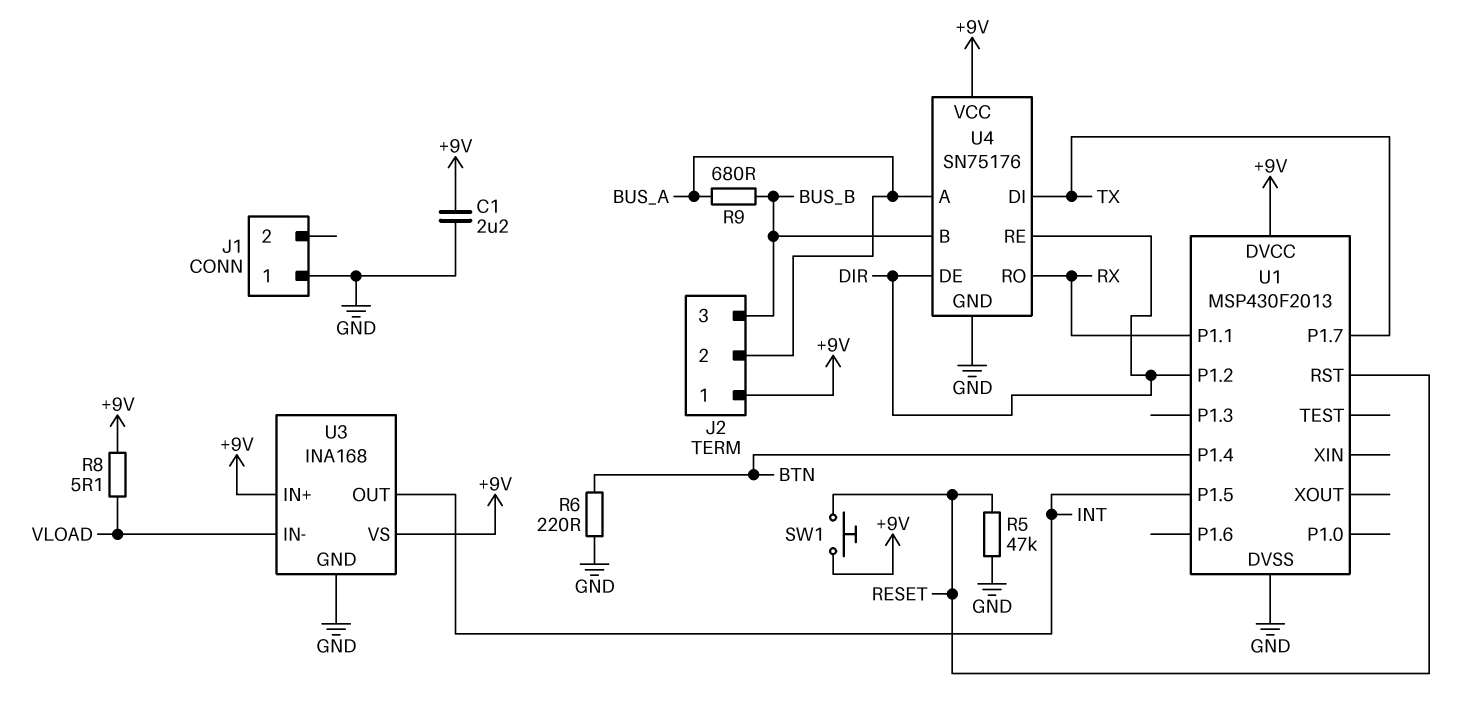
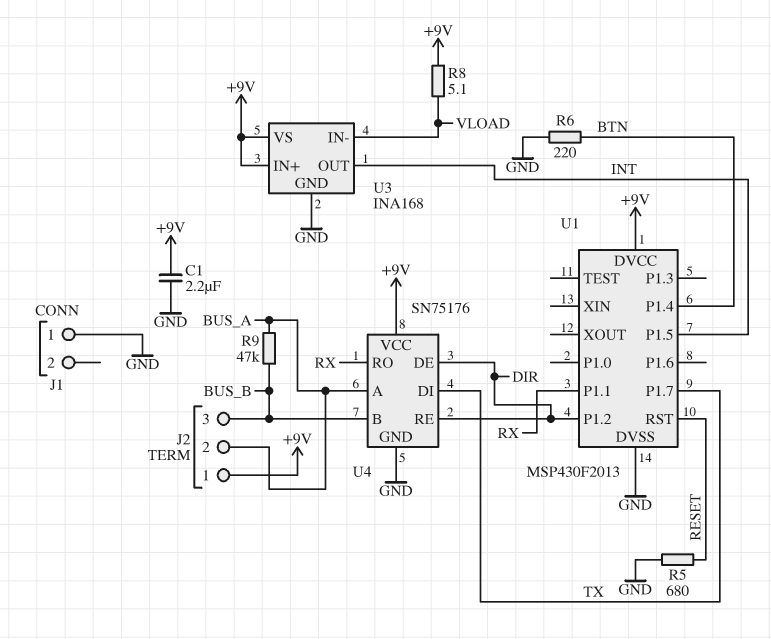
R5: 47k (GND, RESET) -> 680 (GND, RESET)
R9: 680 (BUS_A, BUS_B) -> 47k (BUS_A, BUS_B)
SW1: button (+9V, RESET) -> none

